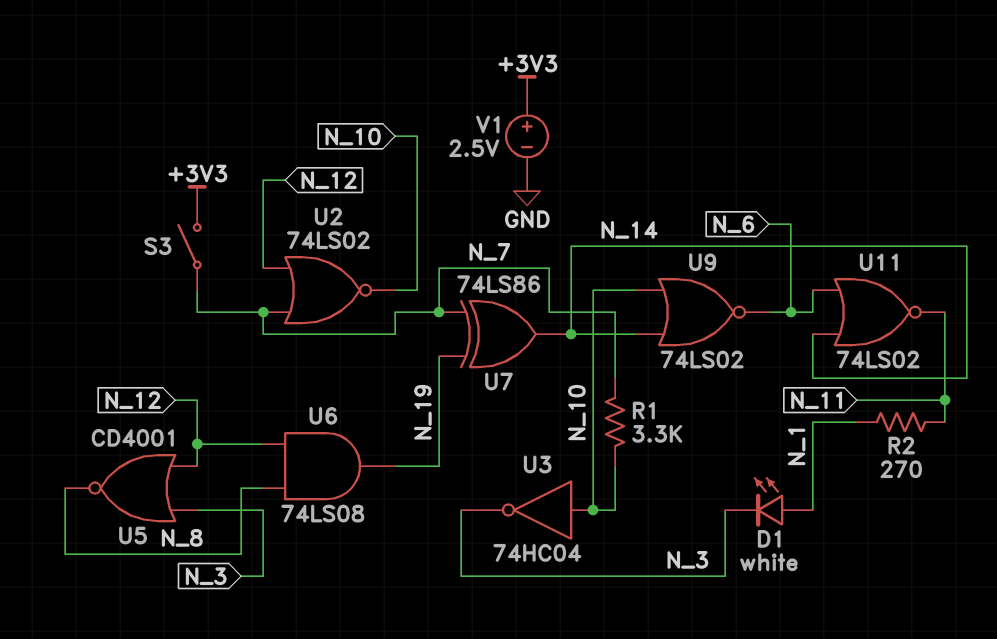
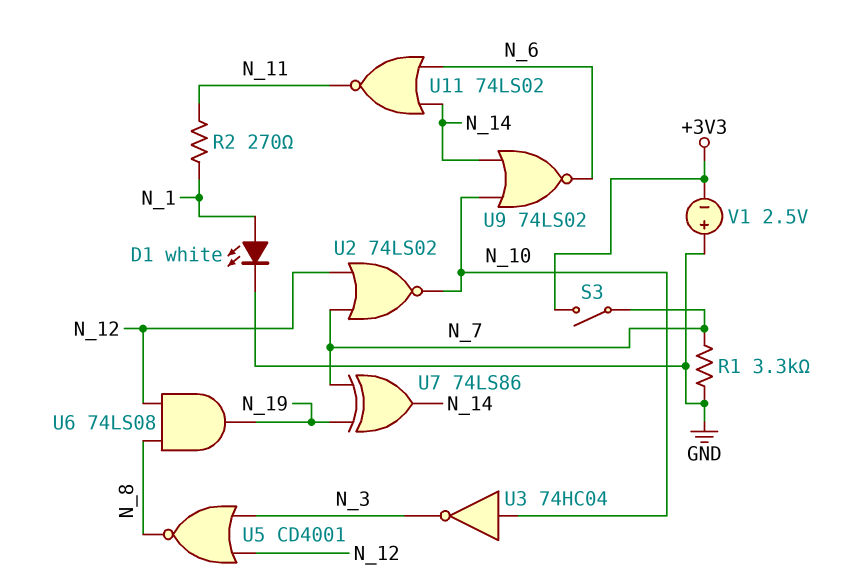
D1: LED white (A N_1, K N_3) -> LED white (A N_1, K GND)
R1: 3.3k (N_7, N_10) -> 3.3k (GND, N_7)
V1: 2.5V (plus +3V3, minus GND) -> 2.5V (plus GND, minus +3V3)

